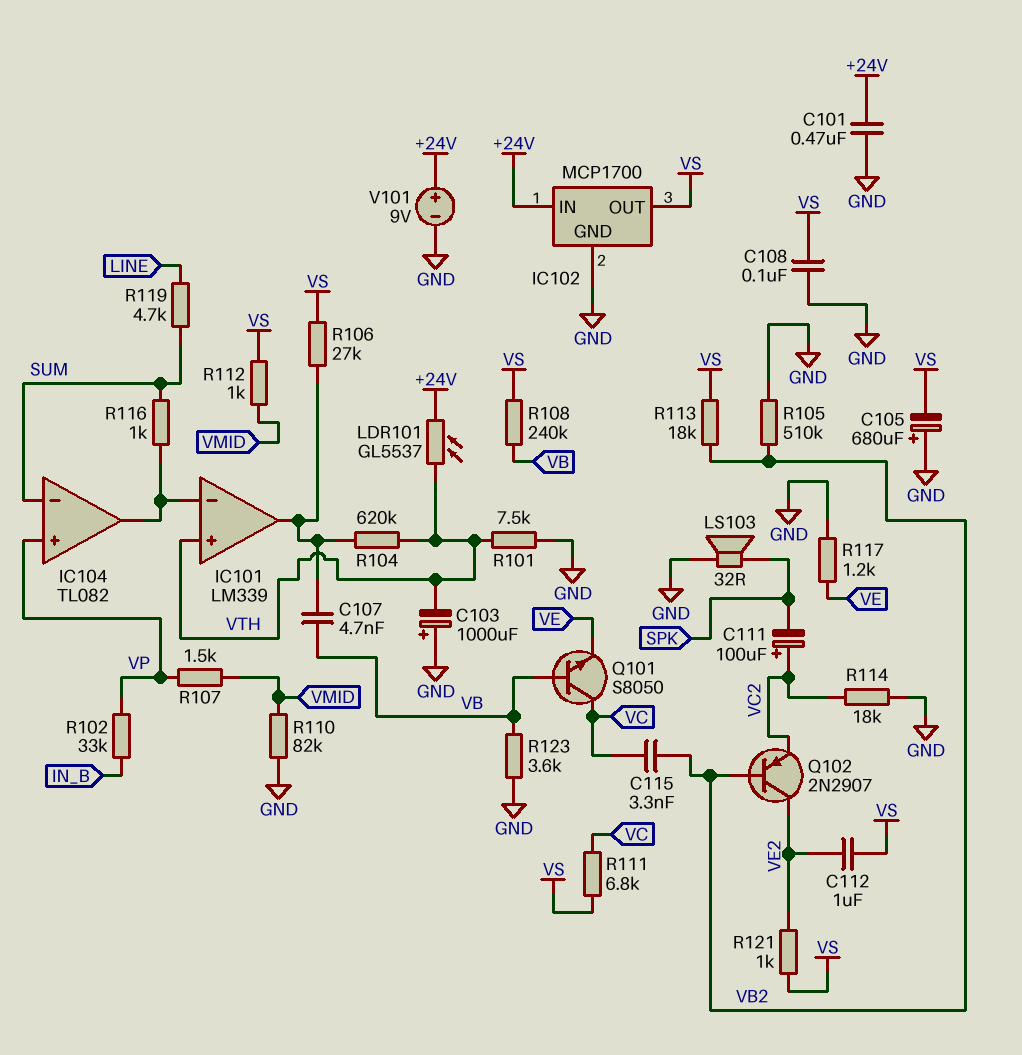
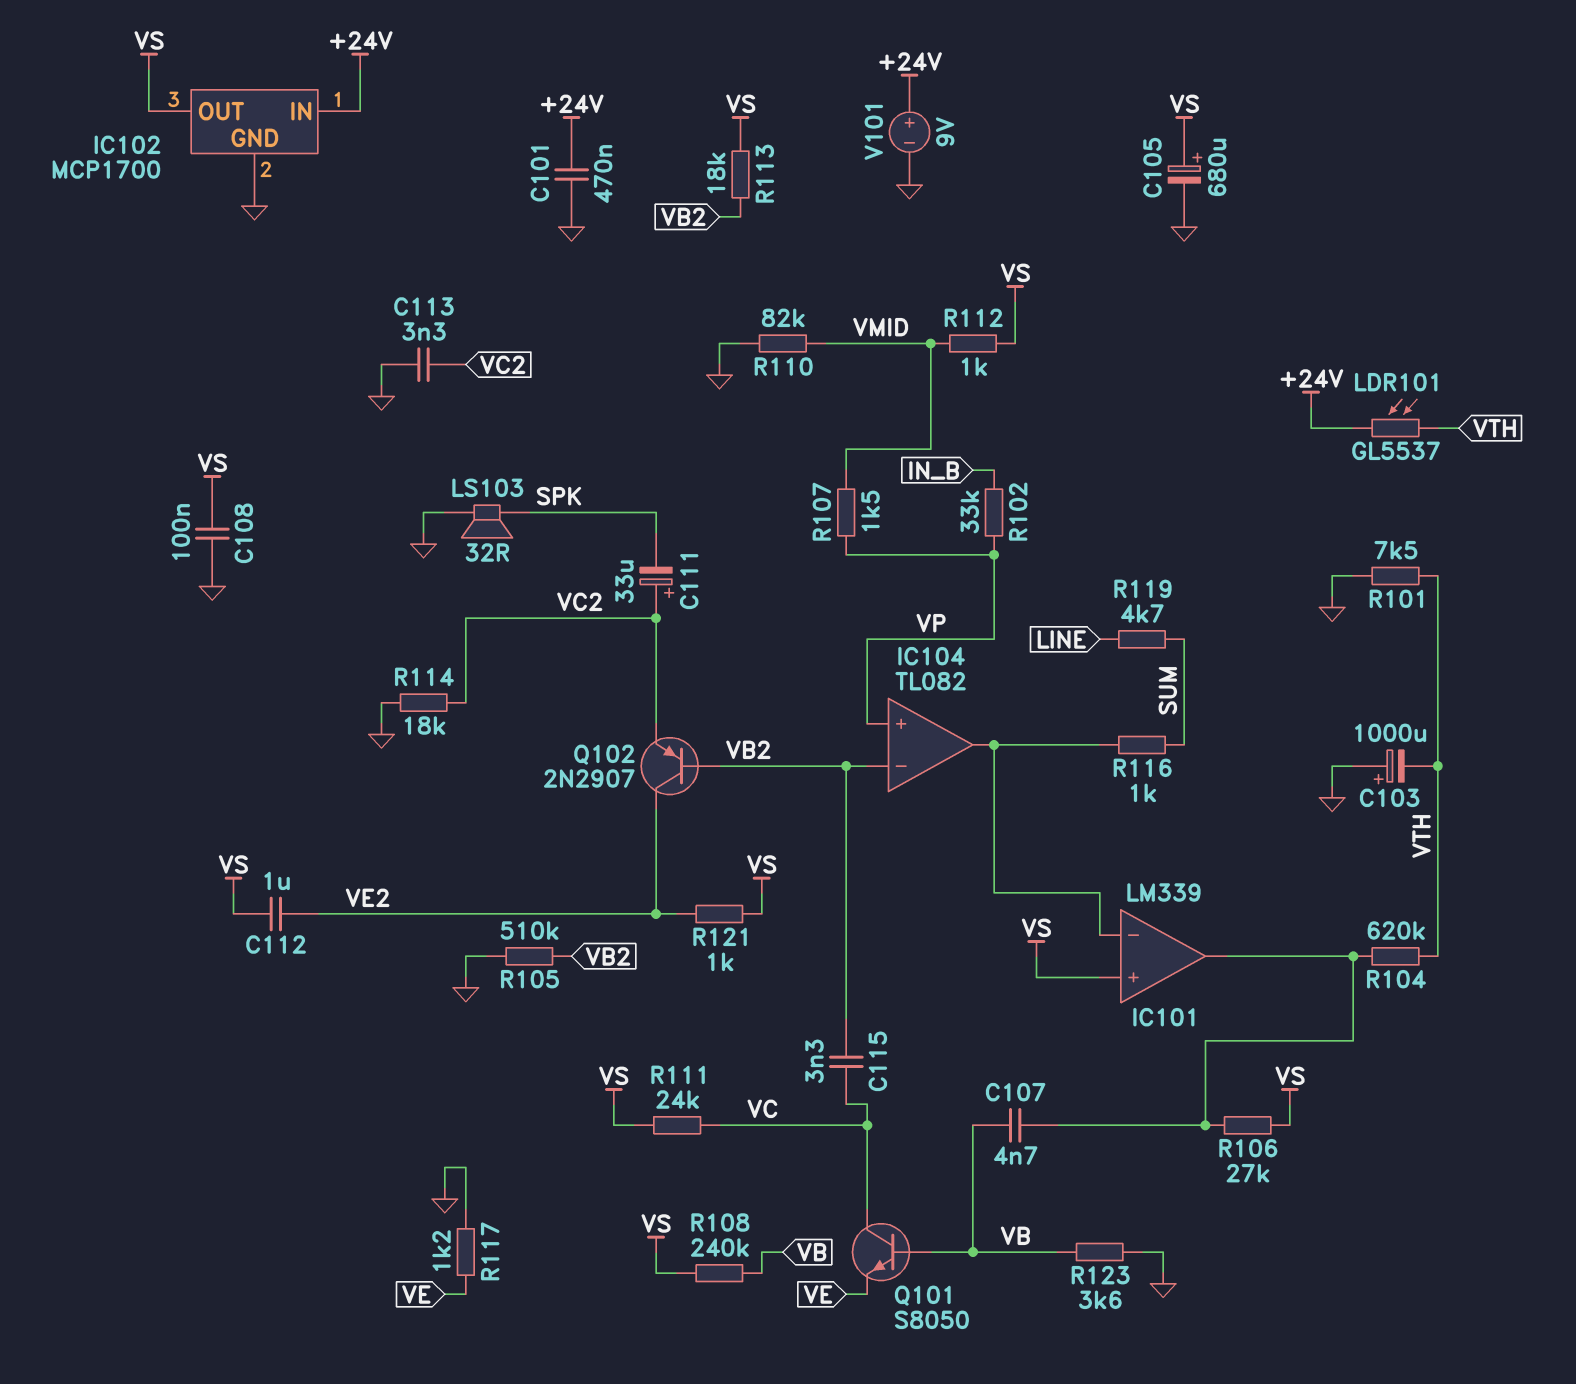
C105: 680uF (plus GND, minus VS) -> 680uF (plus VS, minus GND)
C111: 100uF (plus VC2, minus SPK) -> 33uF (plus VC2, minus SPK)
C113: none -> 3.3nF (GND, VC2)
IC101 pin in+: VTH -> VS
IC104 pin in-: SUM -> VB2
R111: 6.8k (VC, VS) -> 24k (VC, VS)

